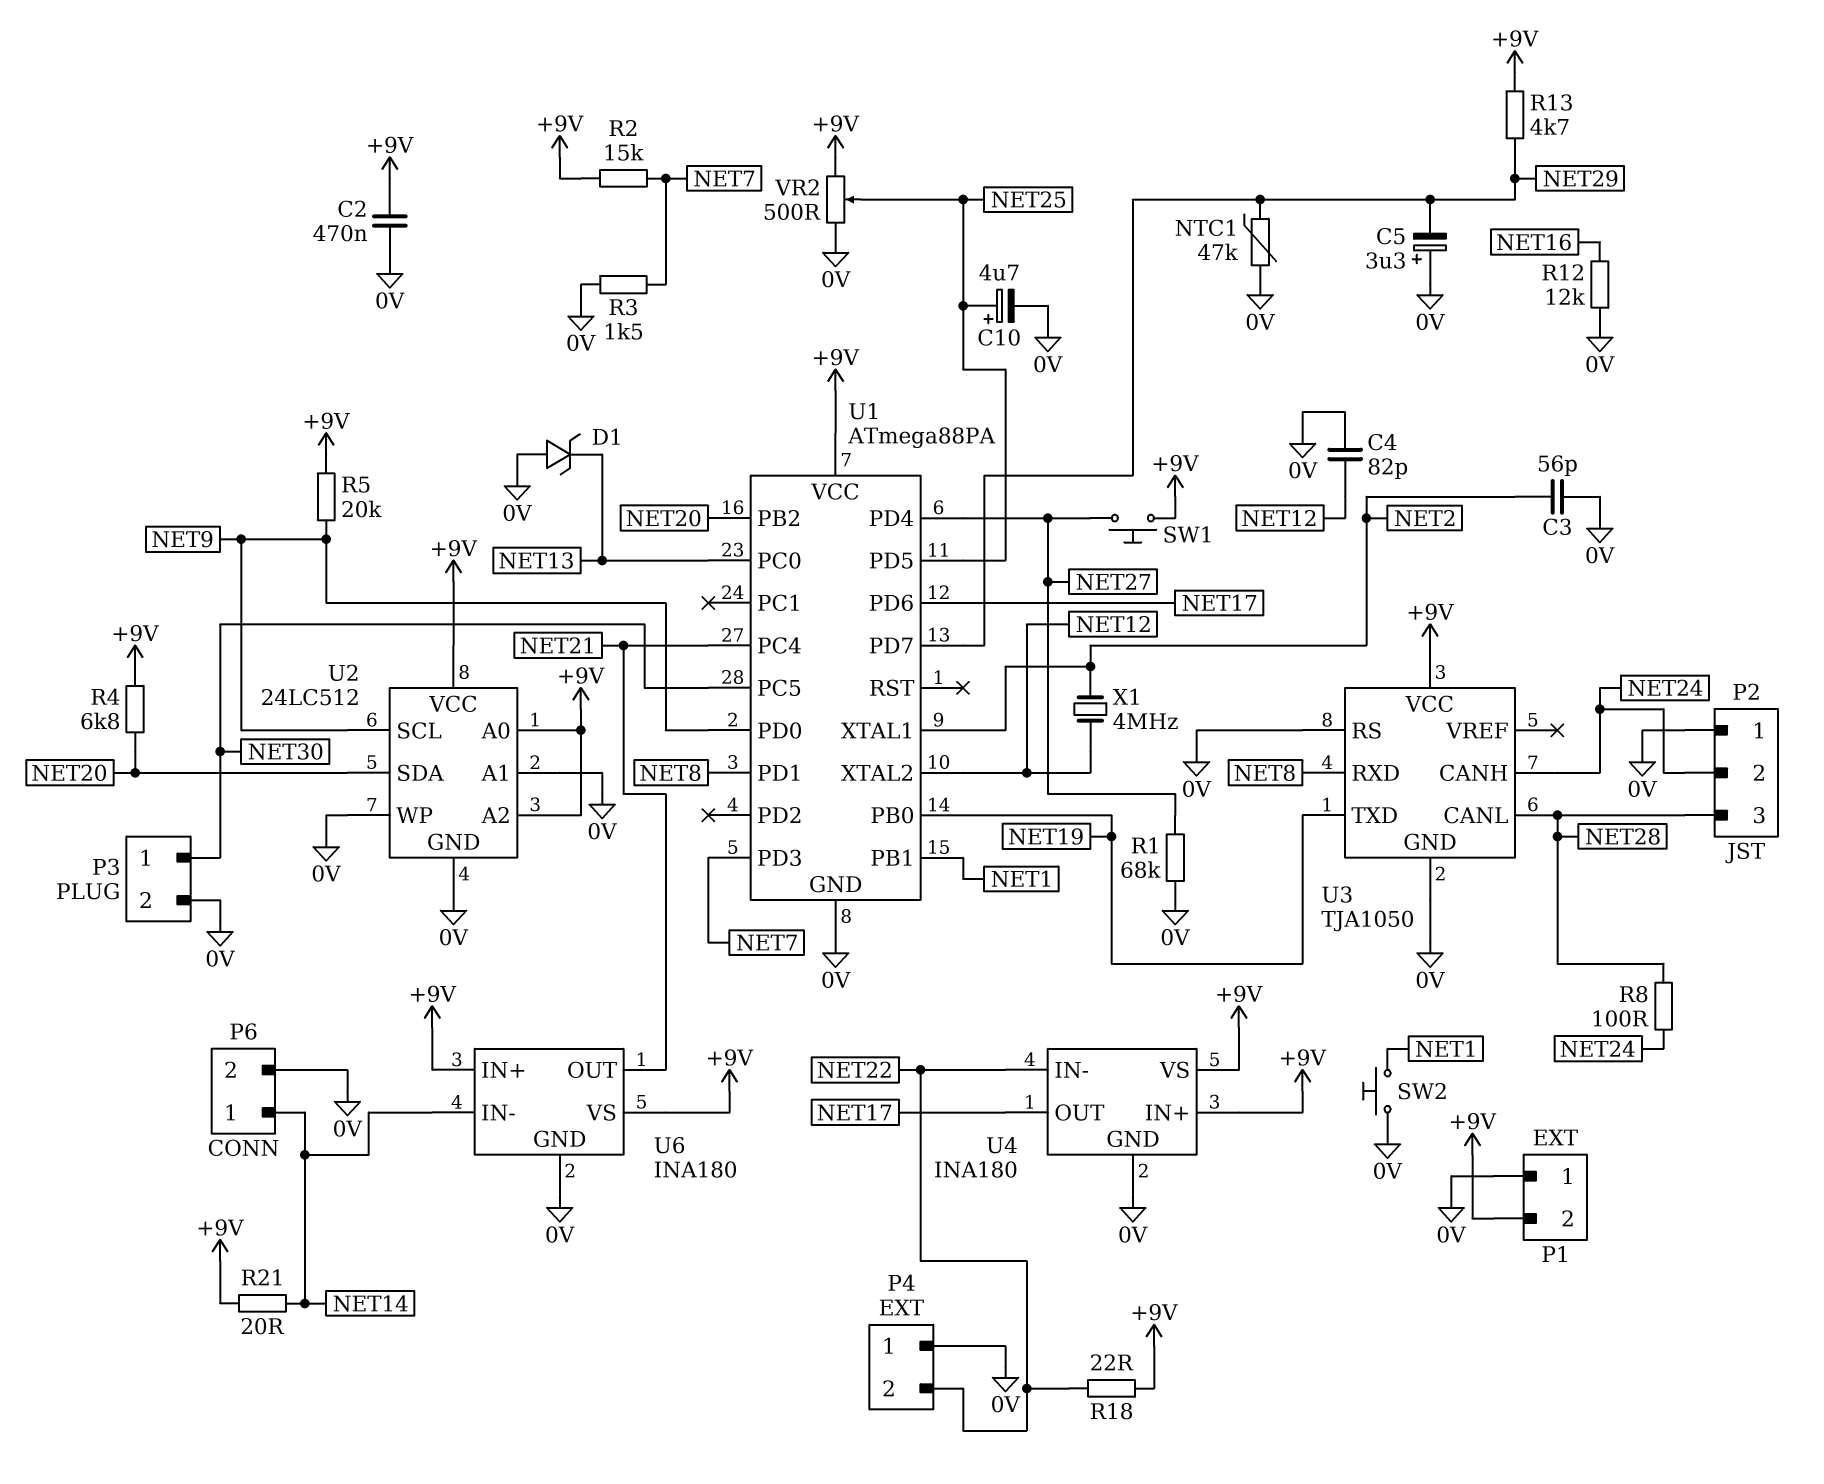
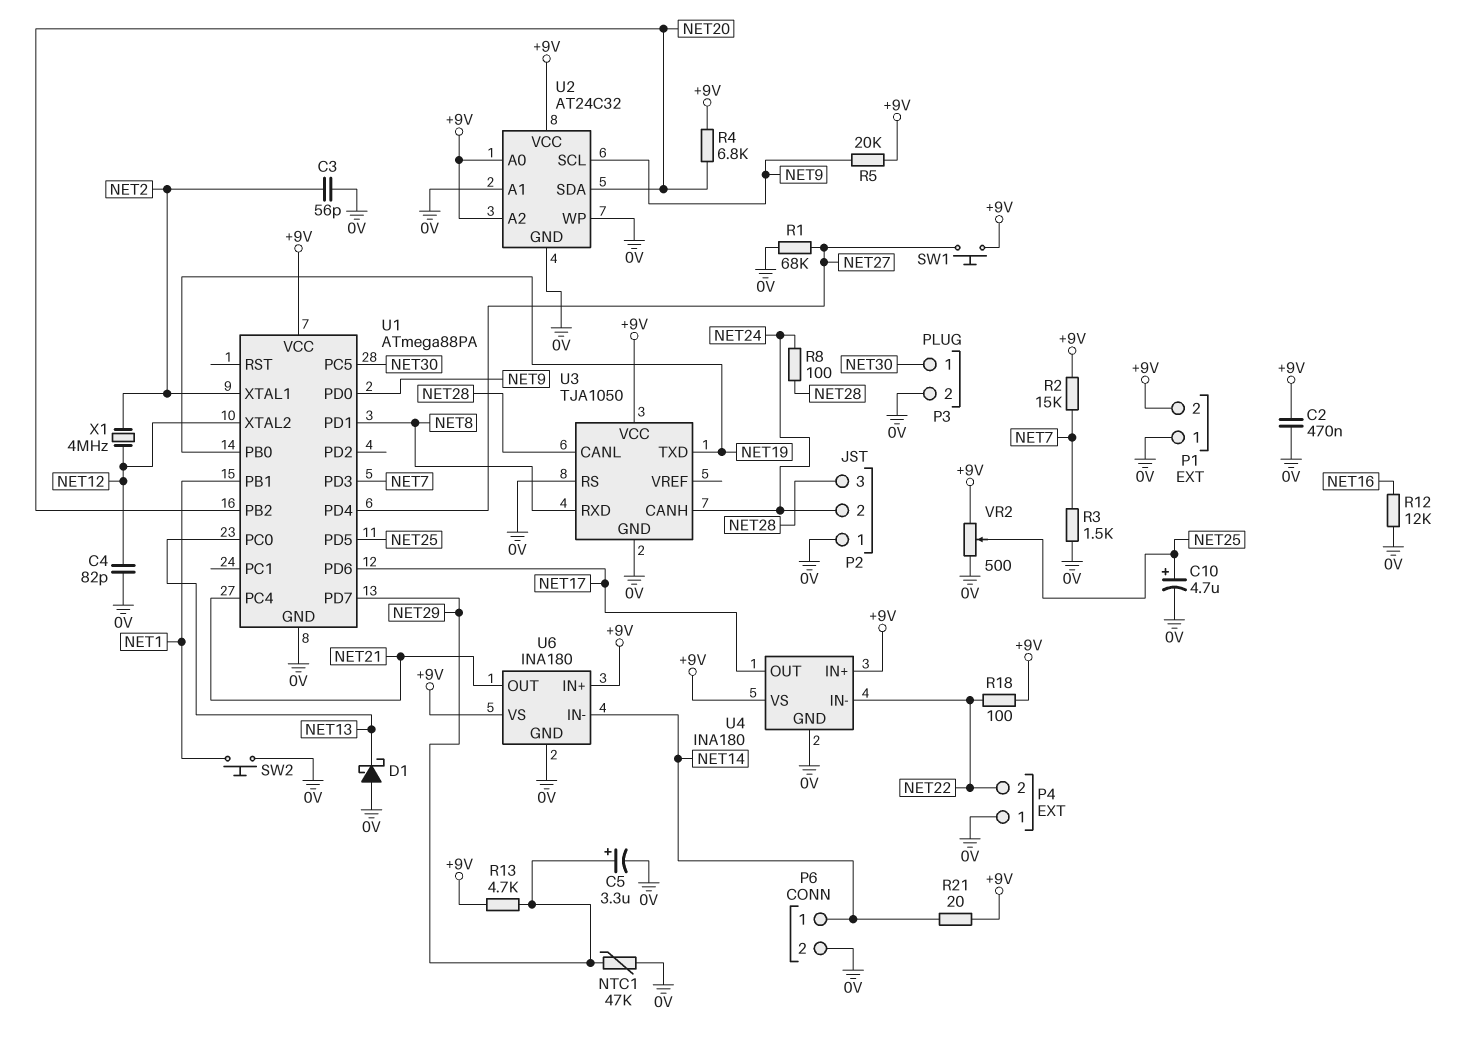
C5: 3.3uF (plus 0V, minus NET29) -> 3.3uF (plus NET29, minus 0V)
D1: zener (A 0V, K NET13) -> schottky (A 0V, K NET13)
R18: 22 (+9V, NET22) -> 100 (+9V, NET22)
U2: 24LC512 -> AT24C32

